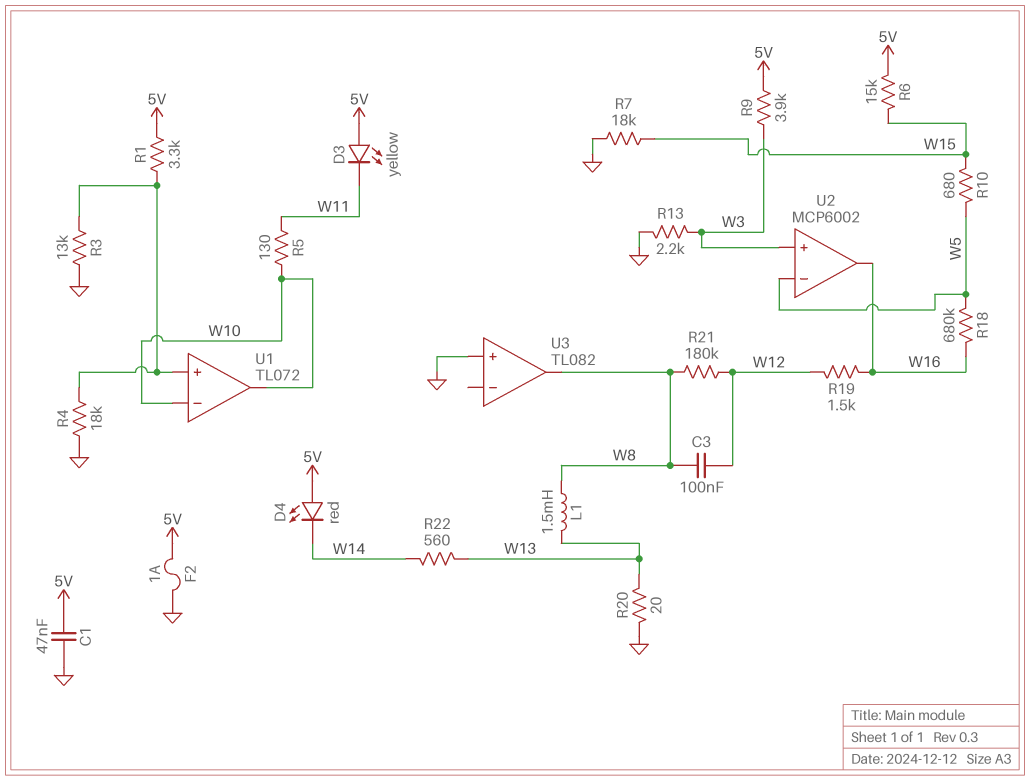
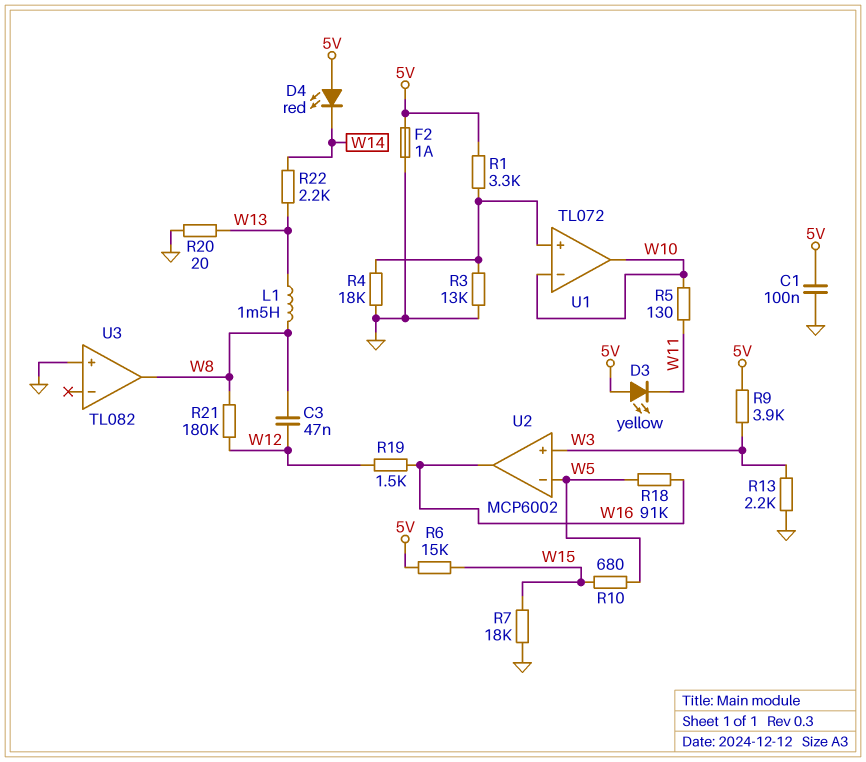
C1: 47nF (5V, GND) -> 100nF (5V, GND)
C3: 100nF (W8, W12) -> 47nF (W8, W12)
R18: 680k (W5, W16) -> 91k (W5, W16)
R22: 560 (W13, W14) -> 2.2k (W13, W14)

